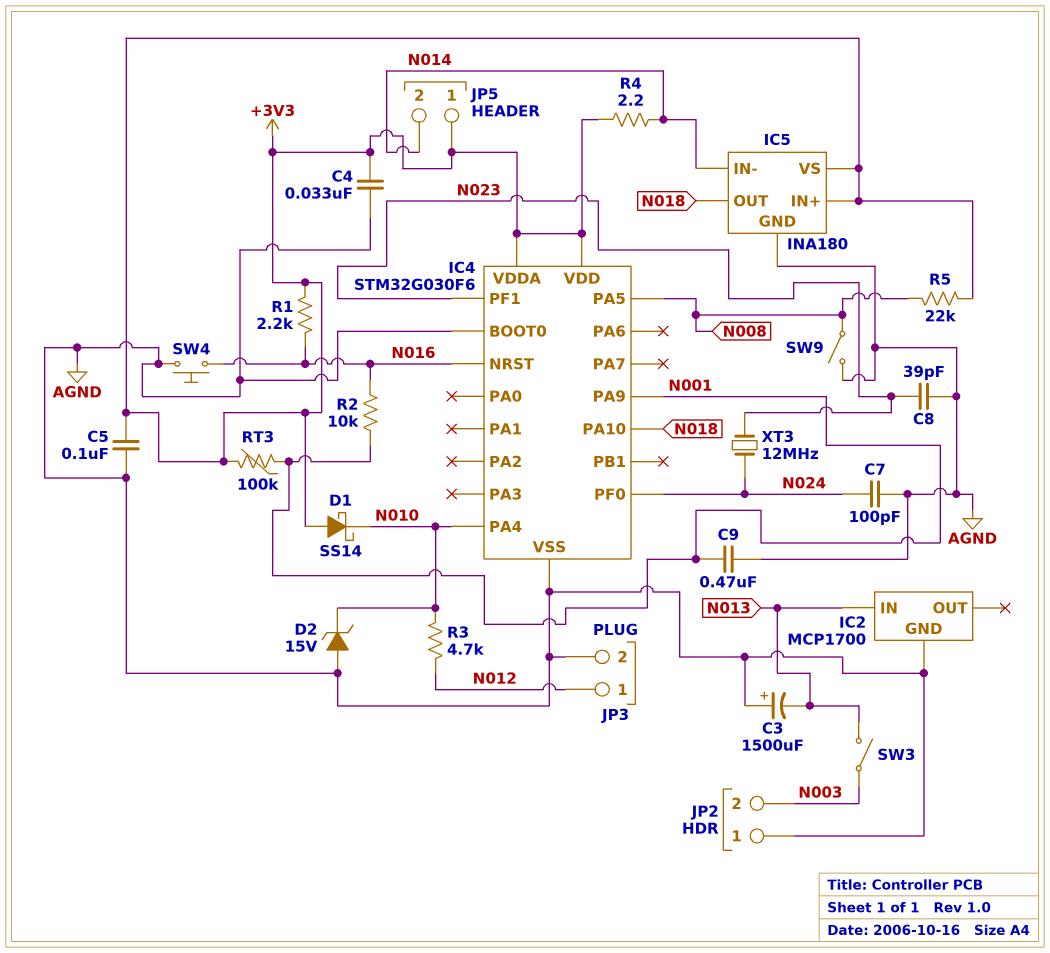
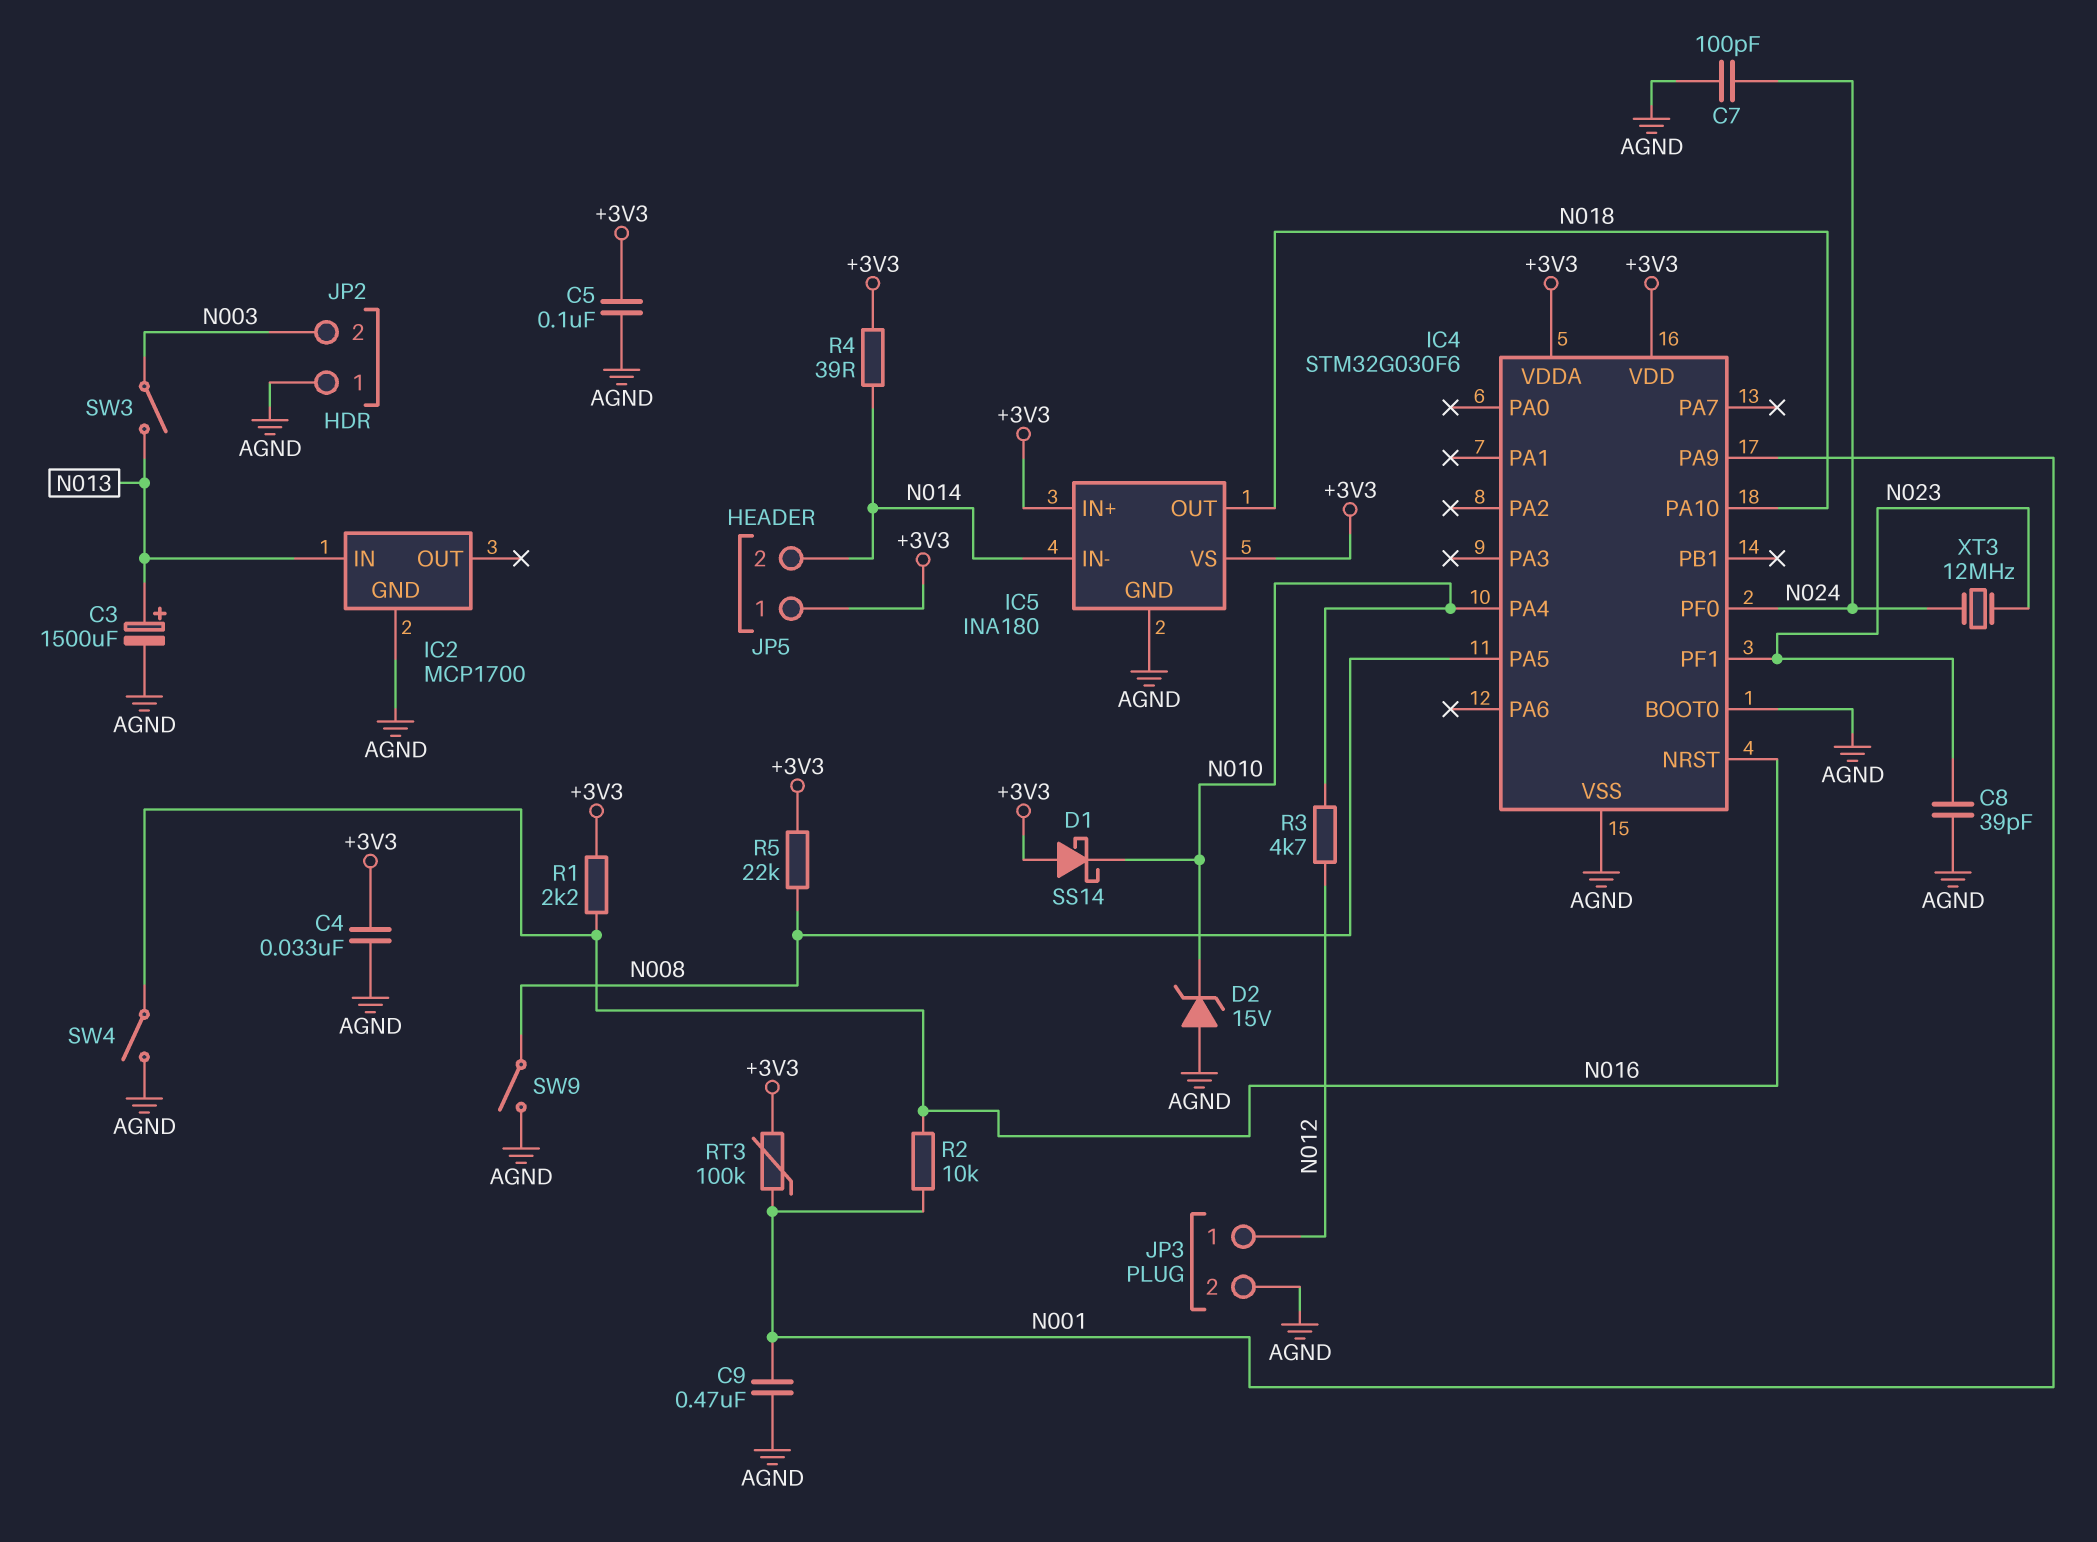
C3: 1500uF (plus AGND, minus N013) -> 1500uF (plus N013, minus AGND)
R4: 2.2 (+3V3, N014) -> 39 (+3V3, N014)
SW4: button (AGND, N016) -> switch (AGND, N016)

